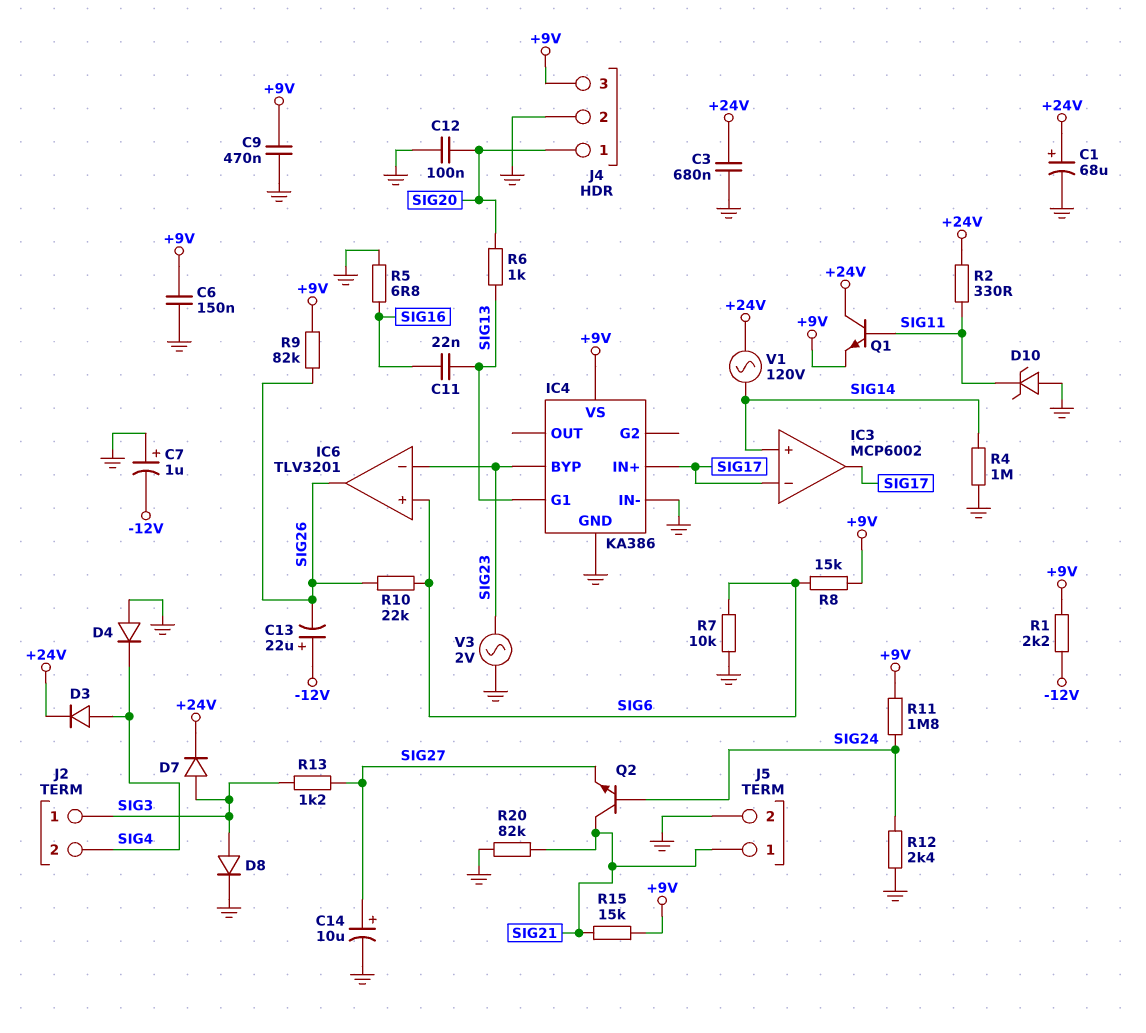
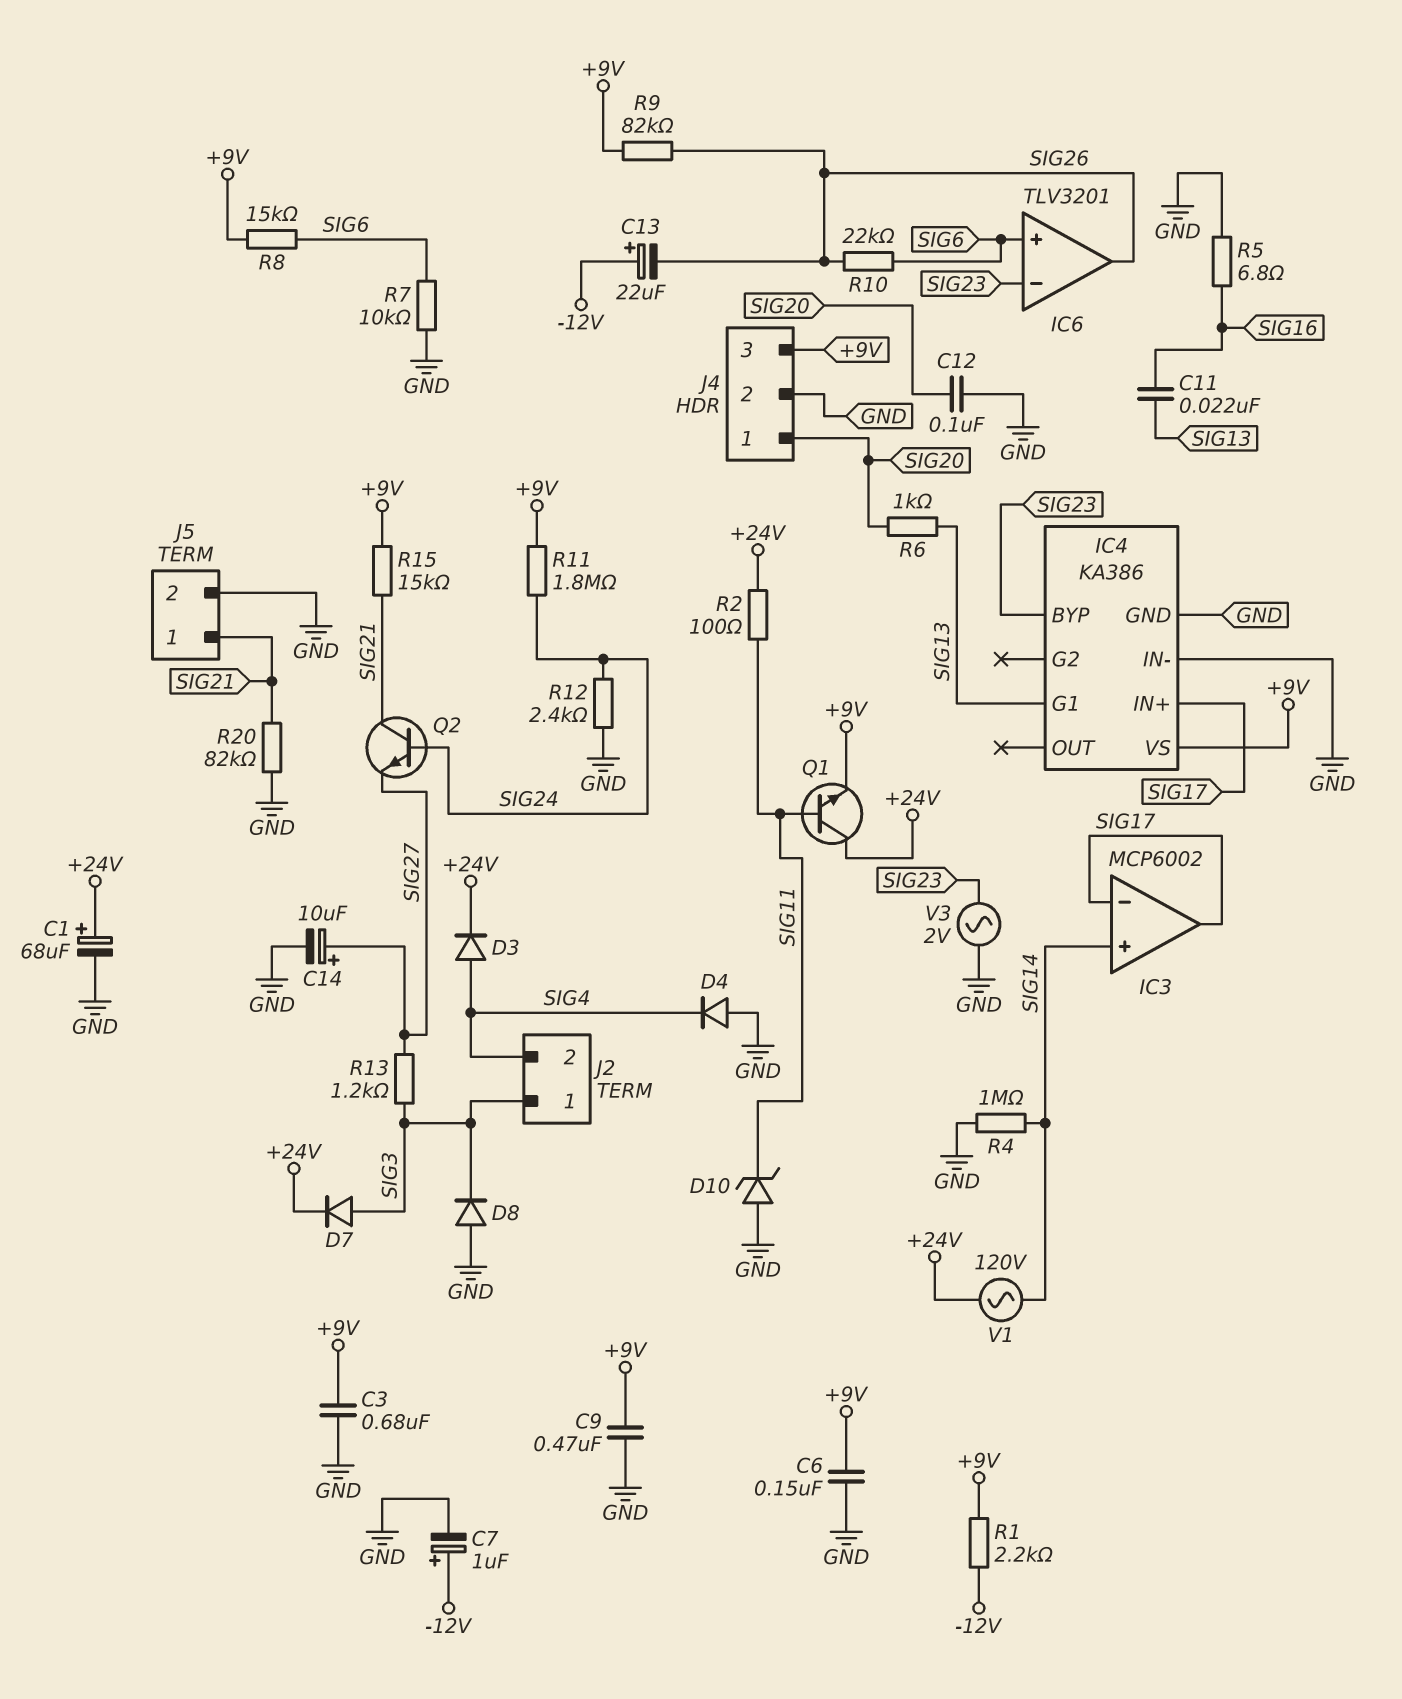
C3: 680nF (+24V, GND) -> 680nF (+9V, GND)
C7: 1uF (plus GND, minus -12V) -> 1uF (plus -12V, minus GND)
D8: diode (A SIG3, K GND) -> diode (A GND, K SIG3)
R2: 330 (+24V, SIG11) -> 100 (+24V, SIG11)

